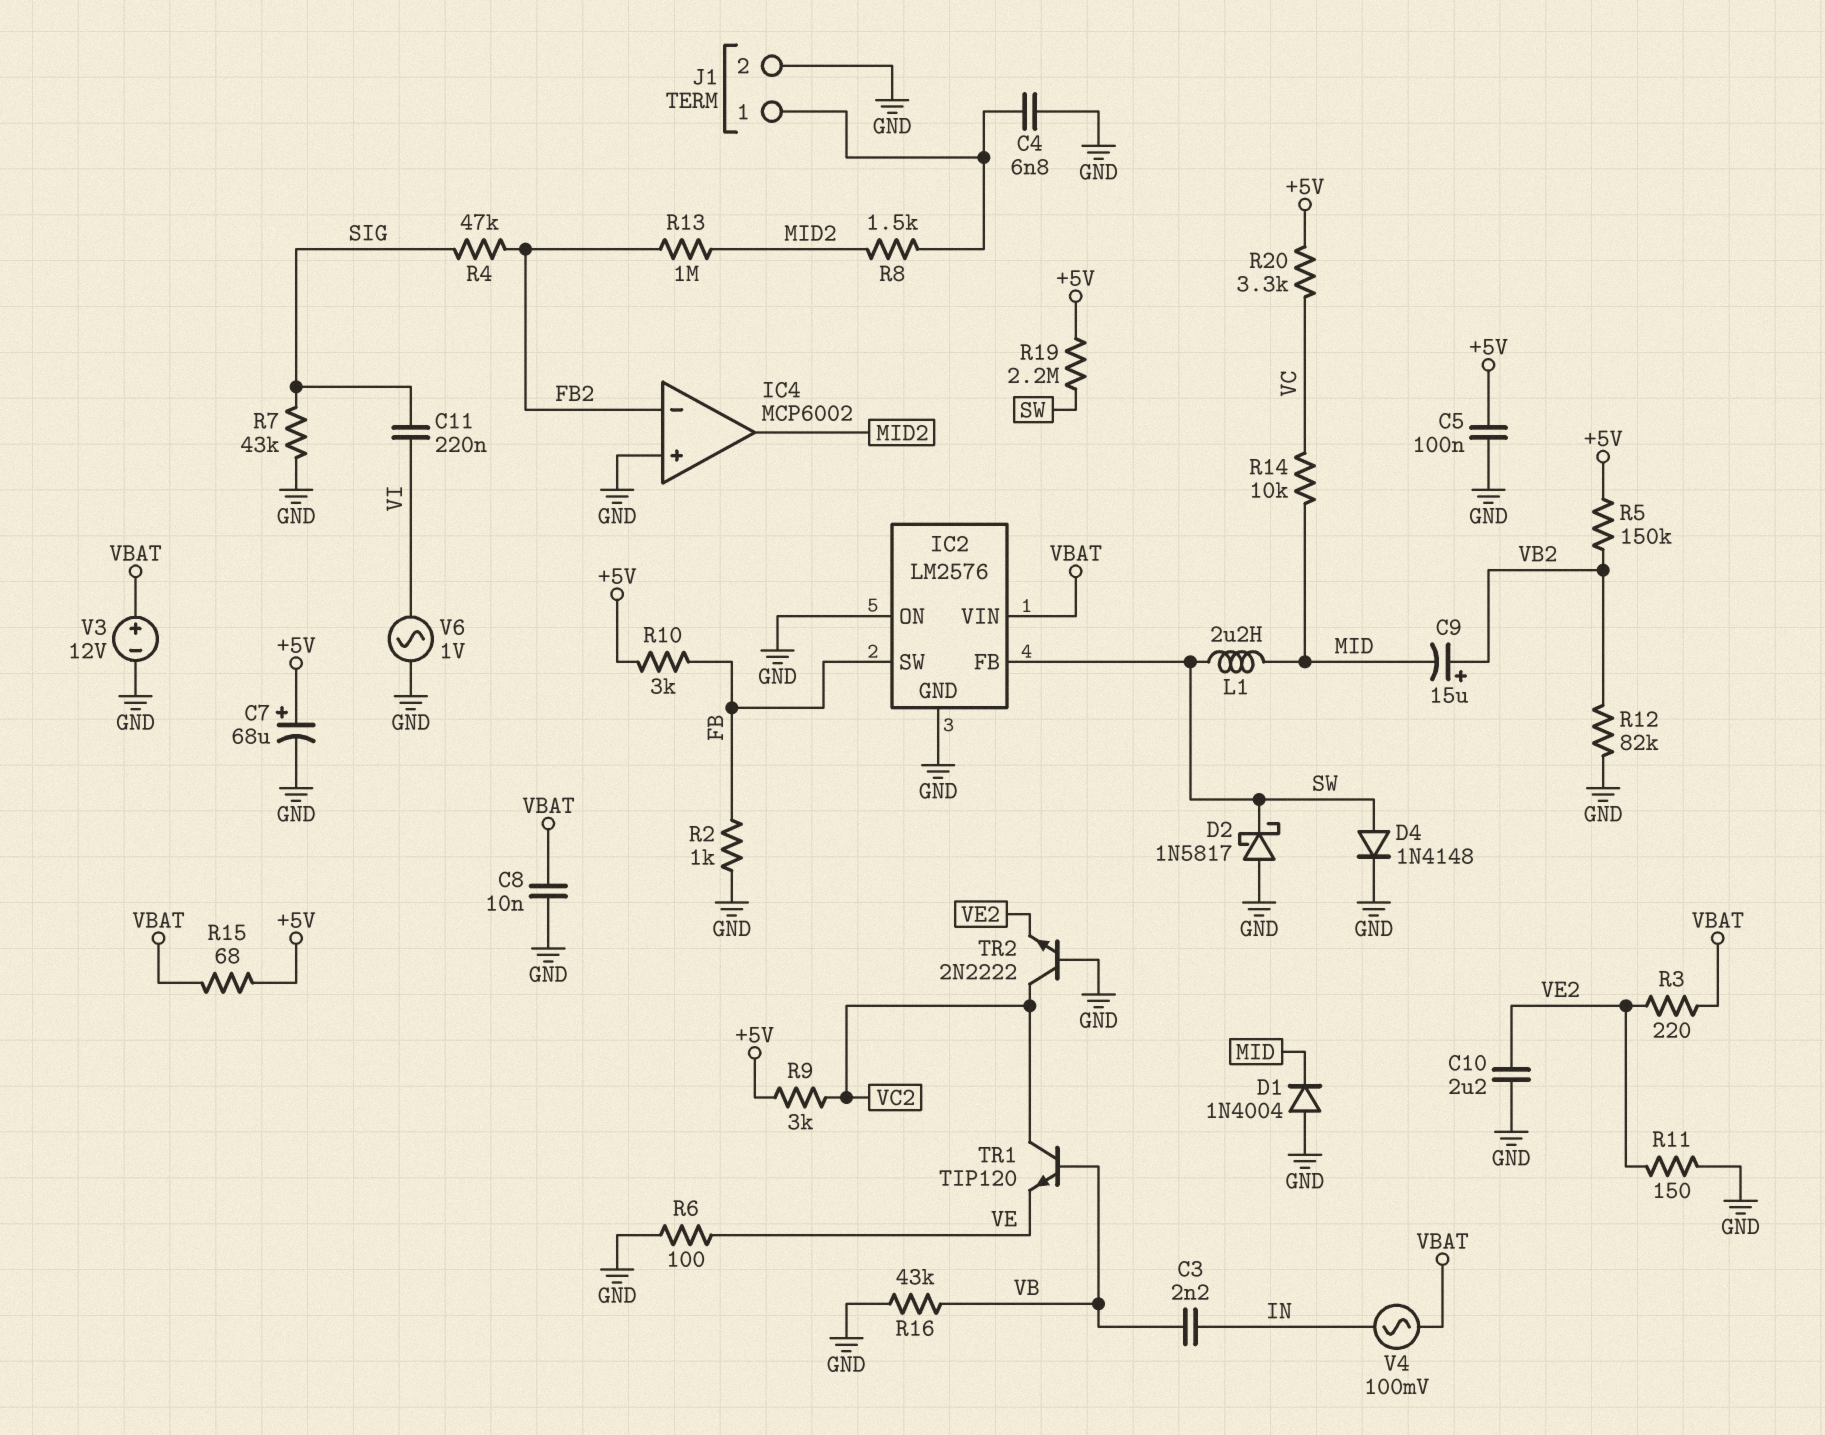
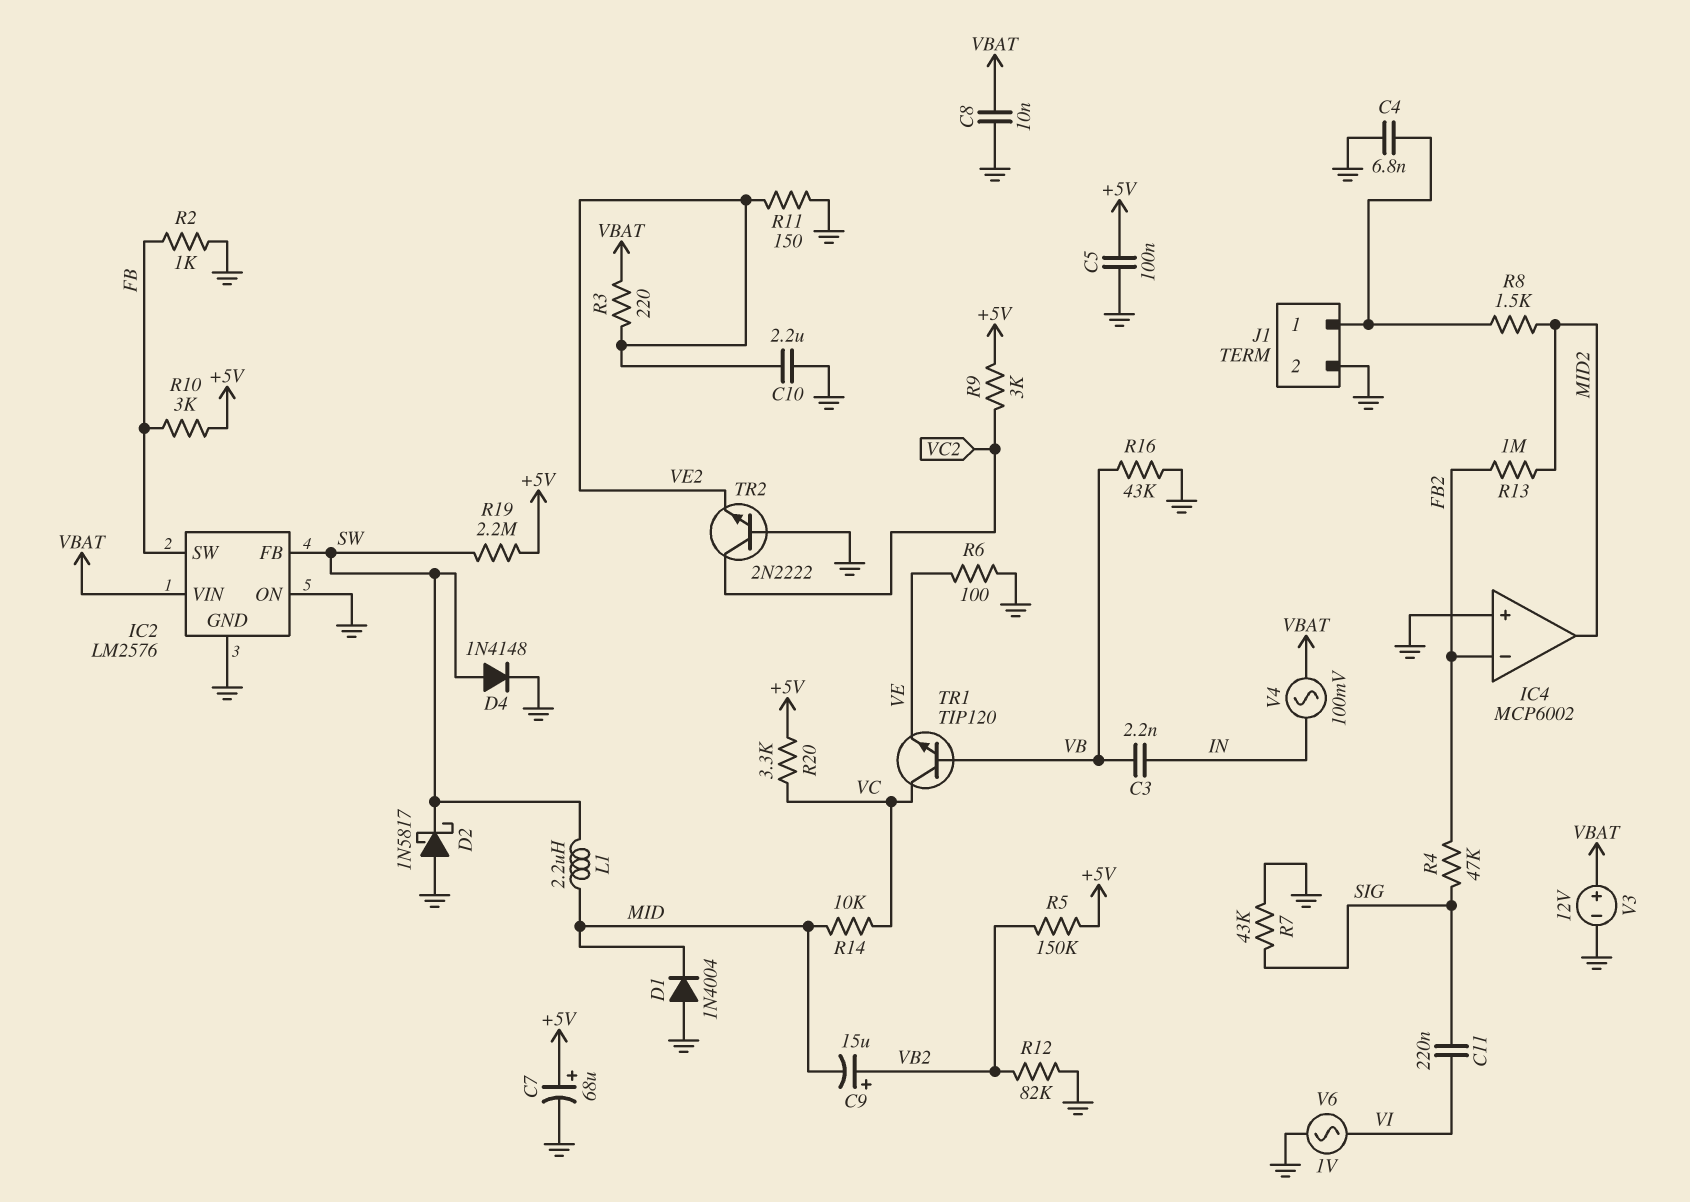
R15: 68 (+5V, VBAT) -> none
TR1: NPN TIP120 (B VB, C VC2, E VE) -> NPN TIP120 (B VB, C VC, E VE)

